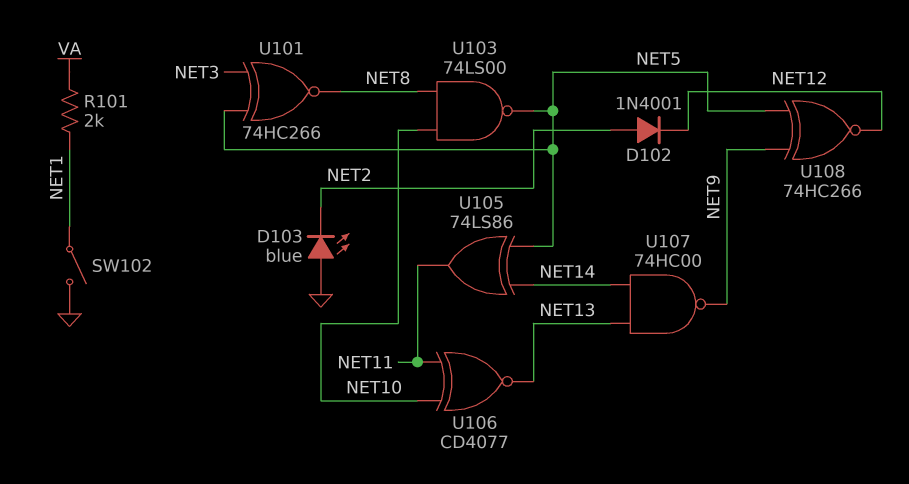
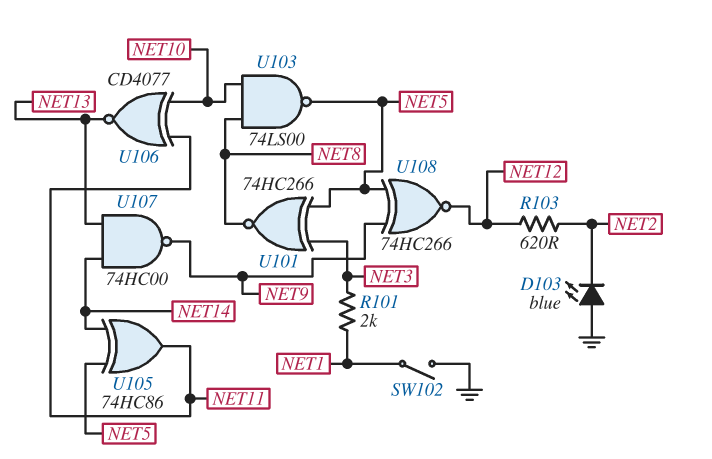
D102: diode 1N4001 (A NET2, K NET12) -> none
R101: 2k (NET1, VA) -> 2k (NET1, NET3)
R103: none -> 620 (NET2, NET12)
U105: XOR 74LS86 (in NET5, in NET14, out NET11) -> XOR 74HC86 (in NET5, in NET14, out NET11)

